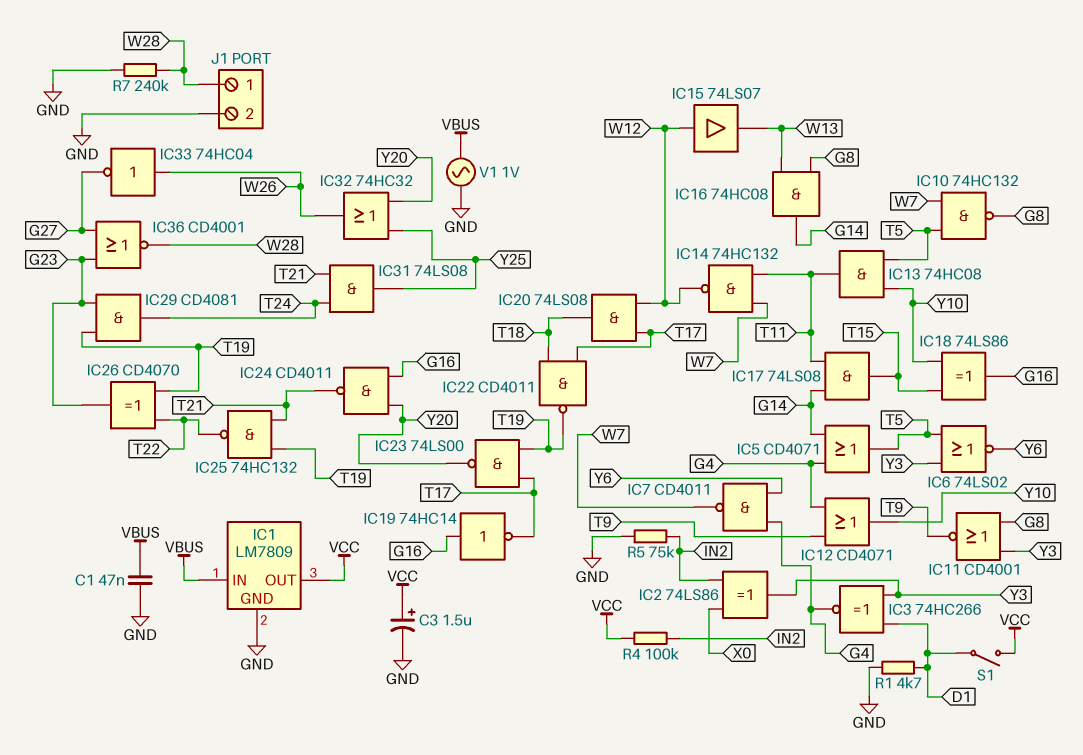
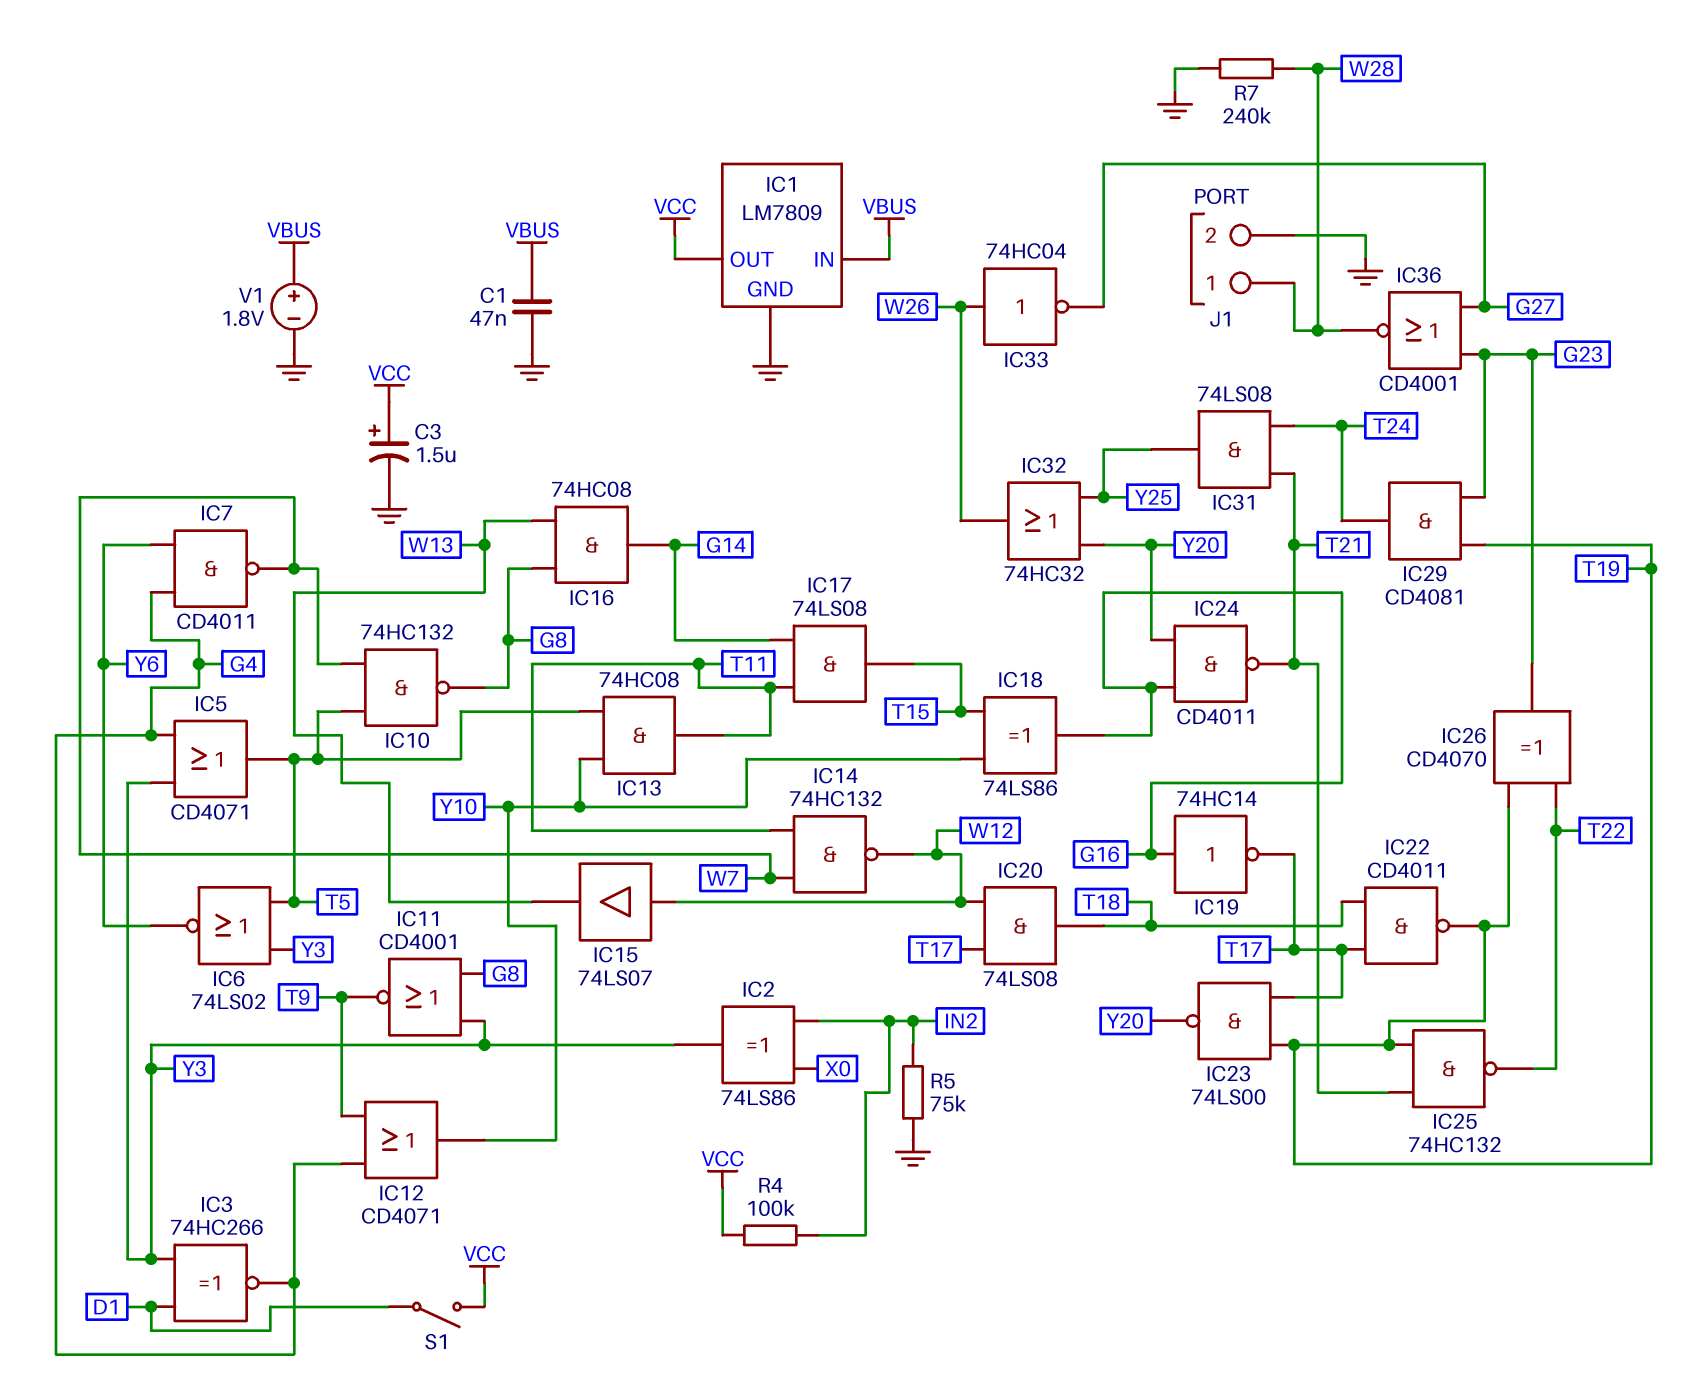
IC5: OR CD4071 (in G4, in G14, out T5) -> OR CD4071 (in G4, in Y3, out T5)
R1: 4.7k (D1, GND) -> none
V1: AC 1V (GND, VBUS) -> 1.8V (plus VBUS, minus GND)

